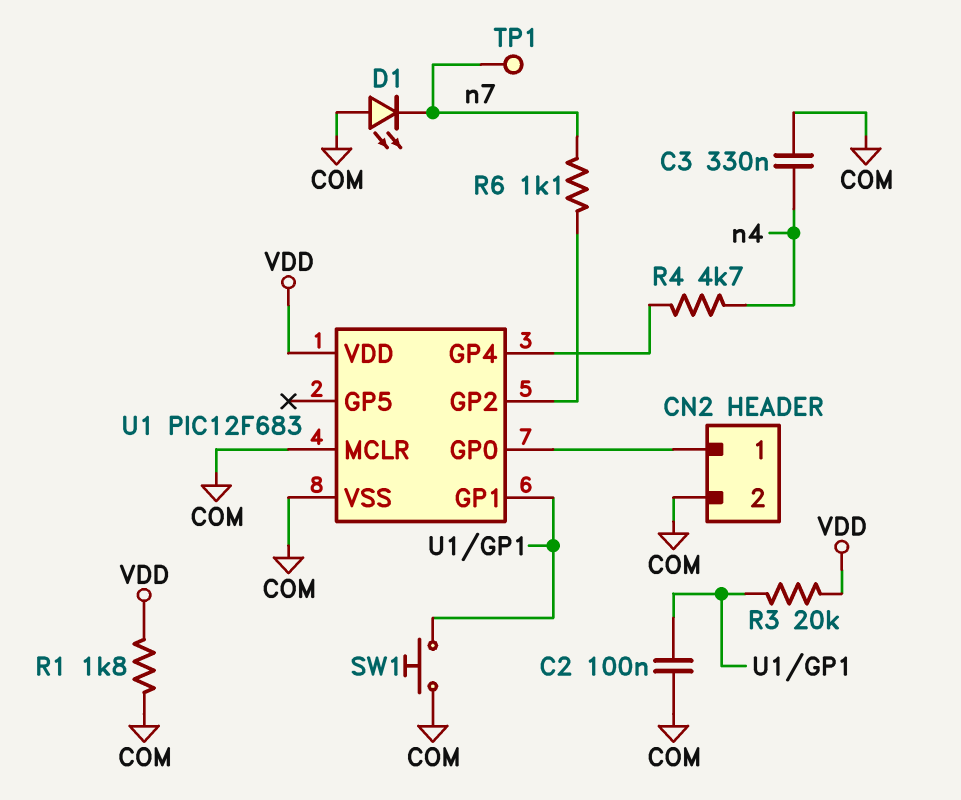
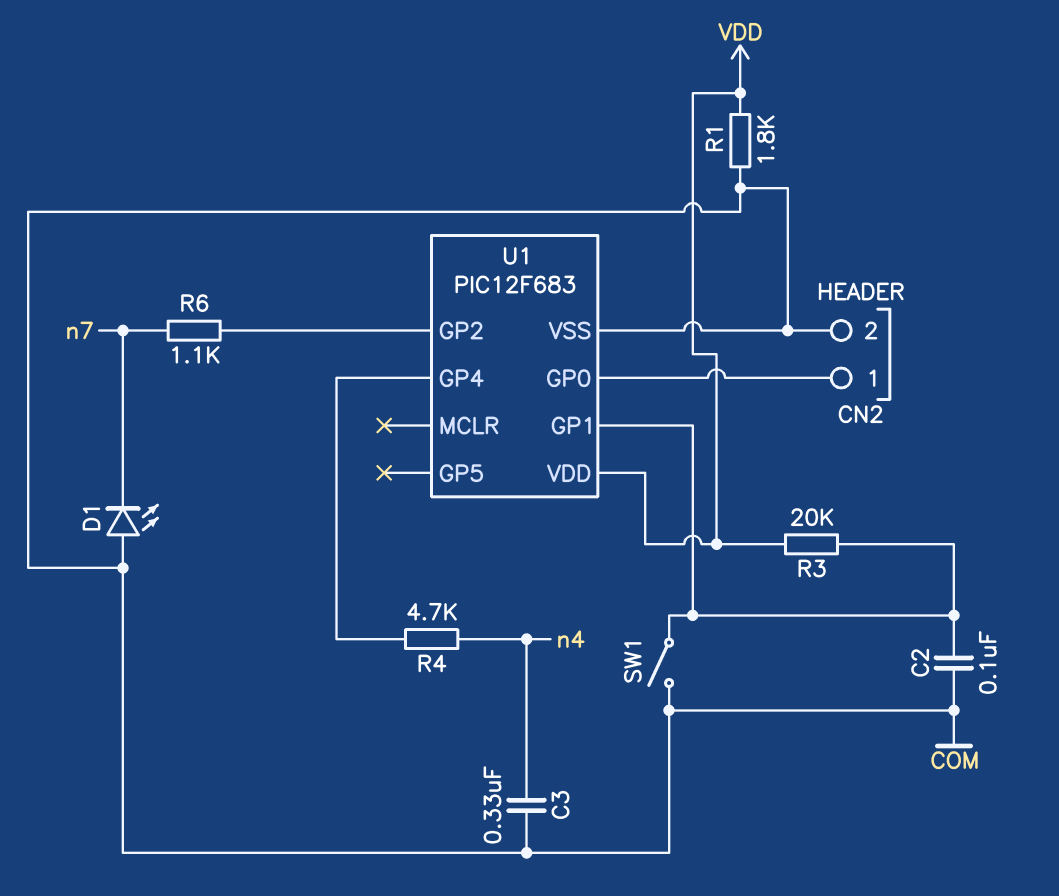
SW1: button (COM, U1/GP1) -> switch (COM, U1/GP1)
TP1: test point (n7) -> none
U1 pin MCLR: COM -> none

